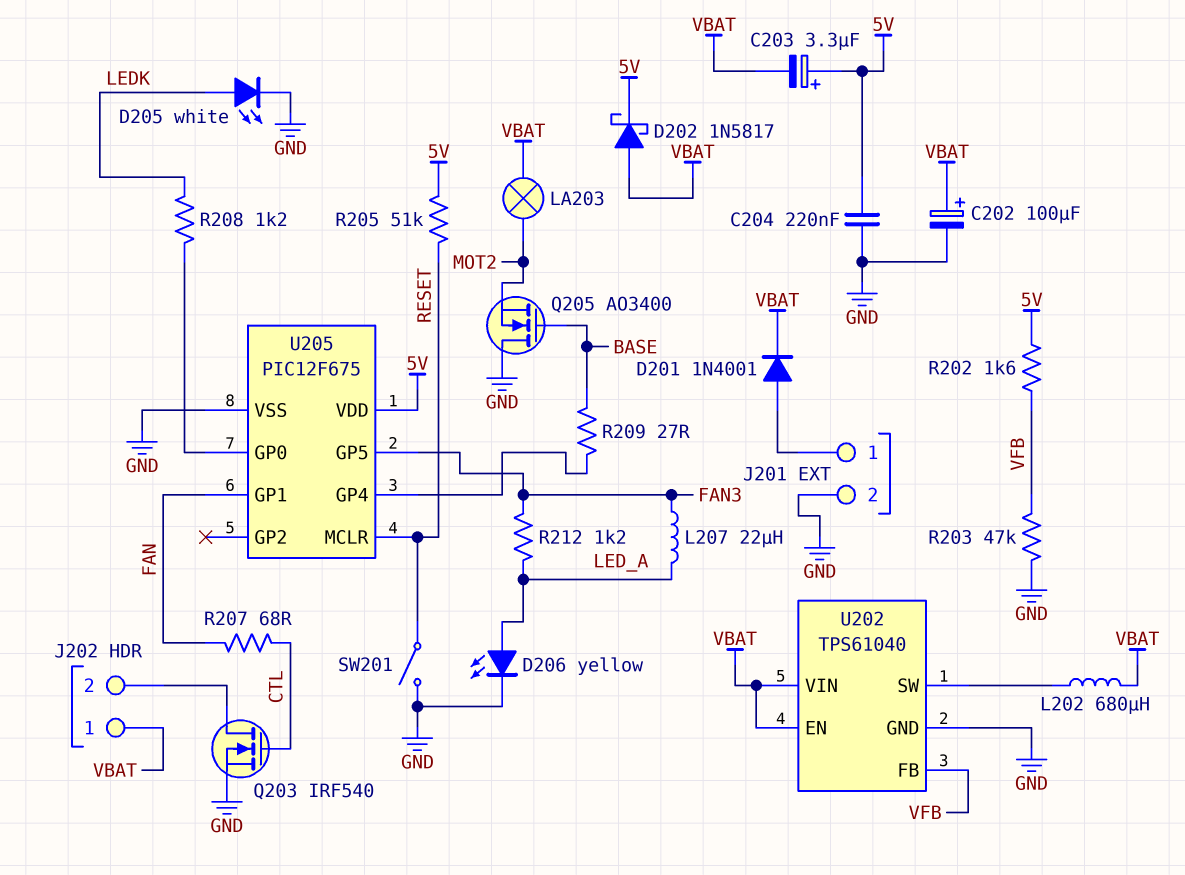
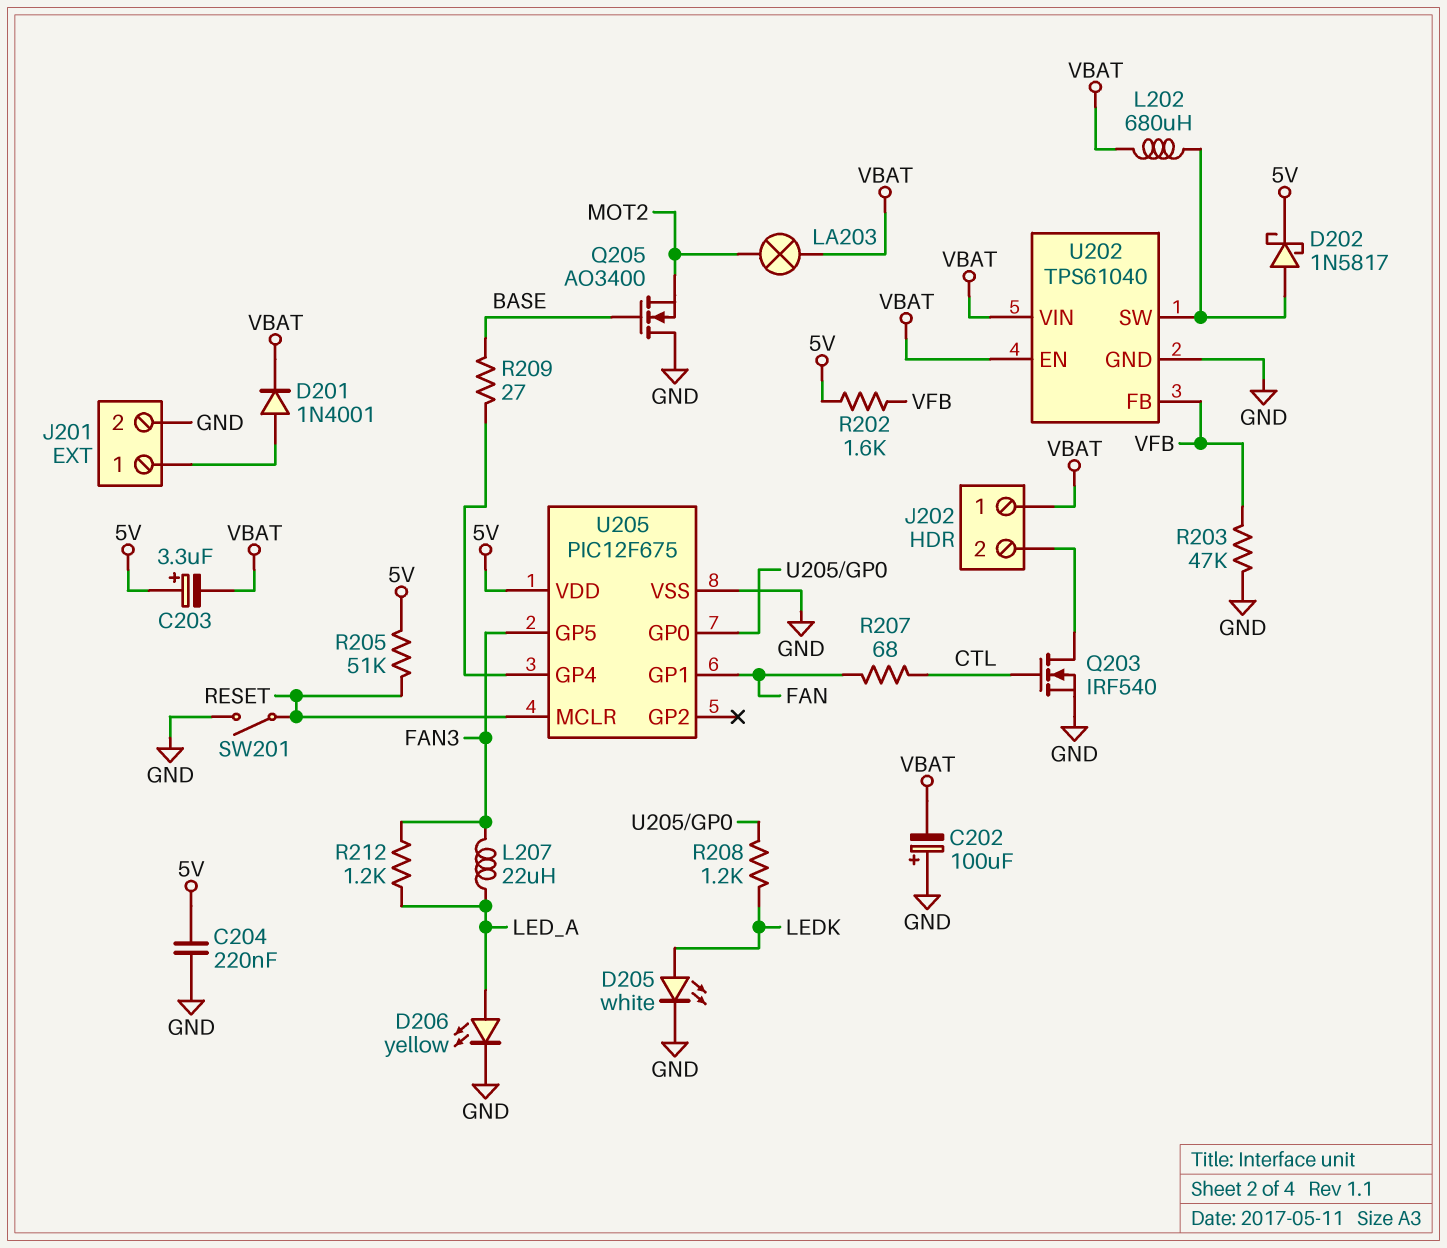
C202: 100uF (plus VBAT, minus GND) -> 100uF (plus GND, minus VBAT)
D202: schottky 1N5817 (A VBAT, K 5V) -> schottky 1N5817 (A U202/SW, K 5V)

